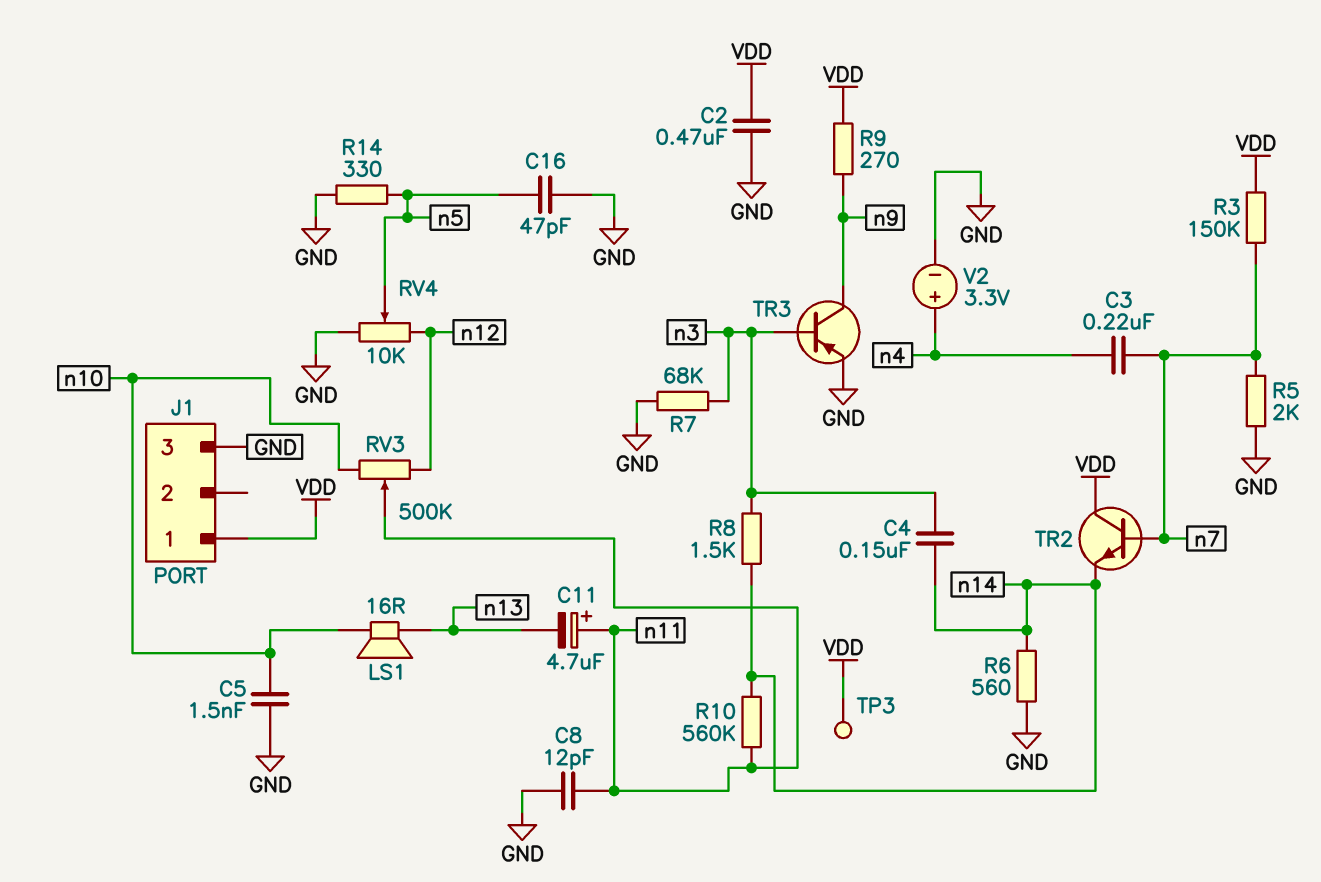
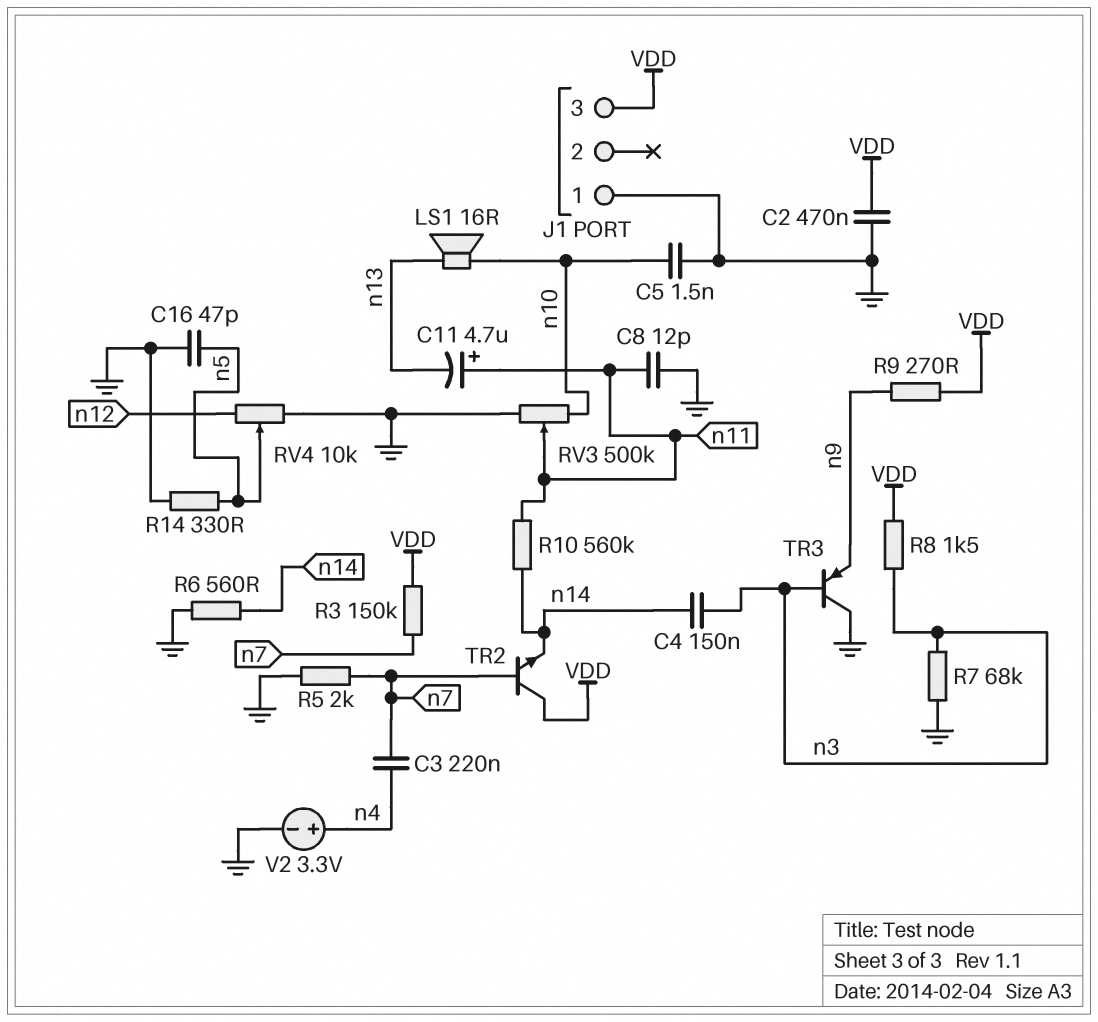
J1 pin 1: VDD -> GND
J1 pin 3: GND -> VDD
R8: 1.5k (n3, n14) -> 1.5k (VDD, n3)
RV3: 500k (n10, n12, wiper n11) -> 500k (GND, n10, wiper n11)
TP3: test point (VDD) -> none
TR3: PNP (B n3, C n9, E GND) -> PNP (B n3, C GND, E n9)

